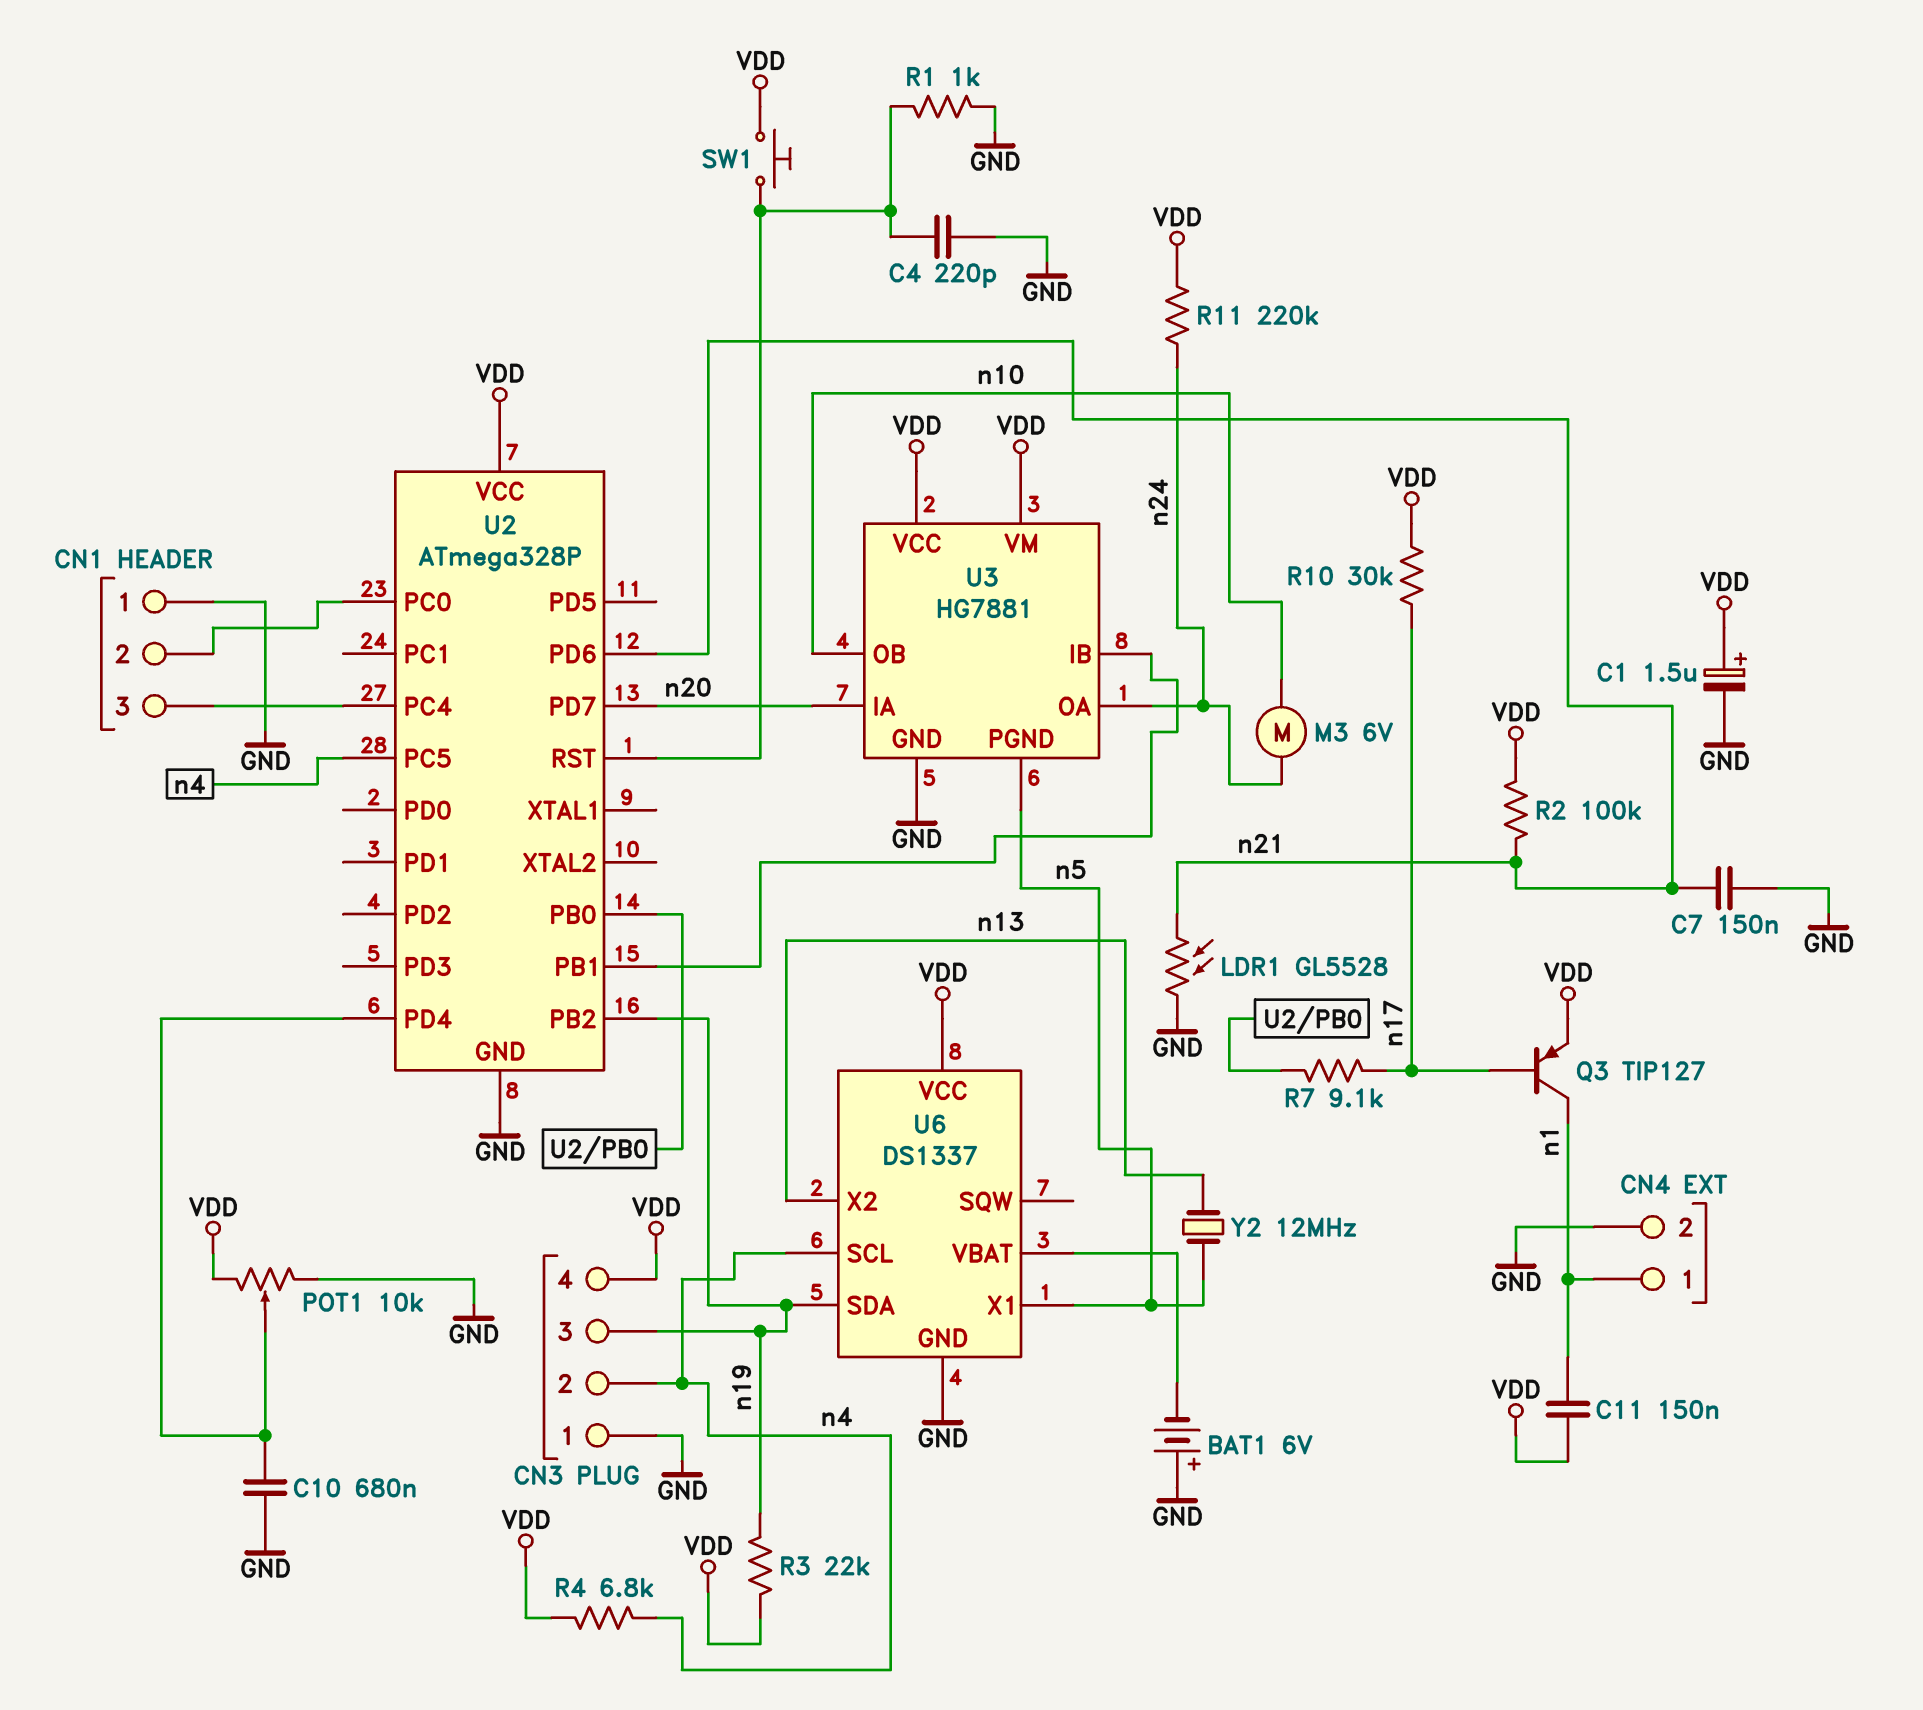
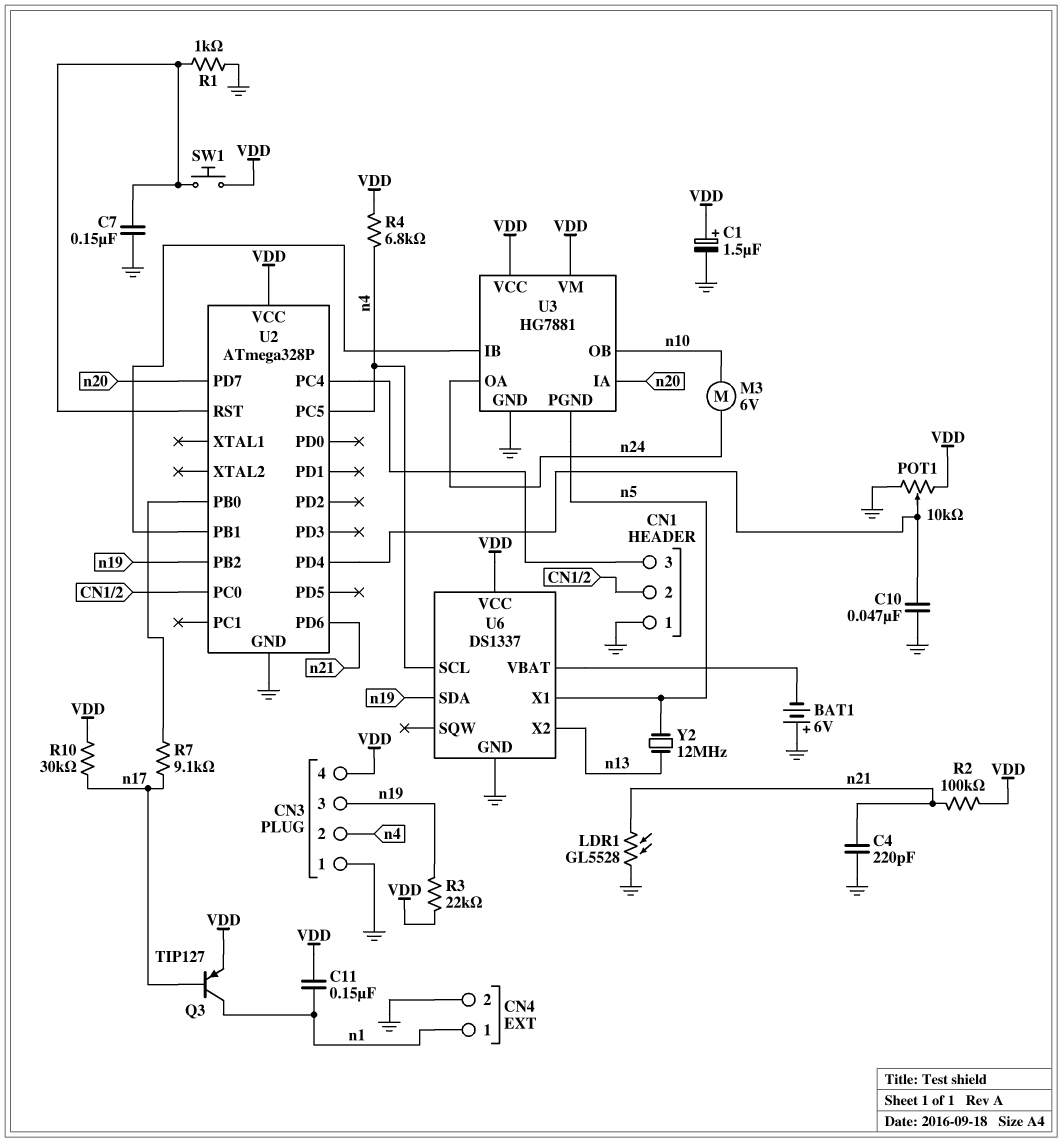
C4: 220pF (GND, U2/RST) -> 220pF (GND, n21)
C7: 150nF (GND, n21) -> 150nF (GND, U2/RST)
C10: 680nF (GND, U2/PD4) -> 47nF (GND, U2/PD4)
R11: 220k (VDD, n24) -> none

